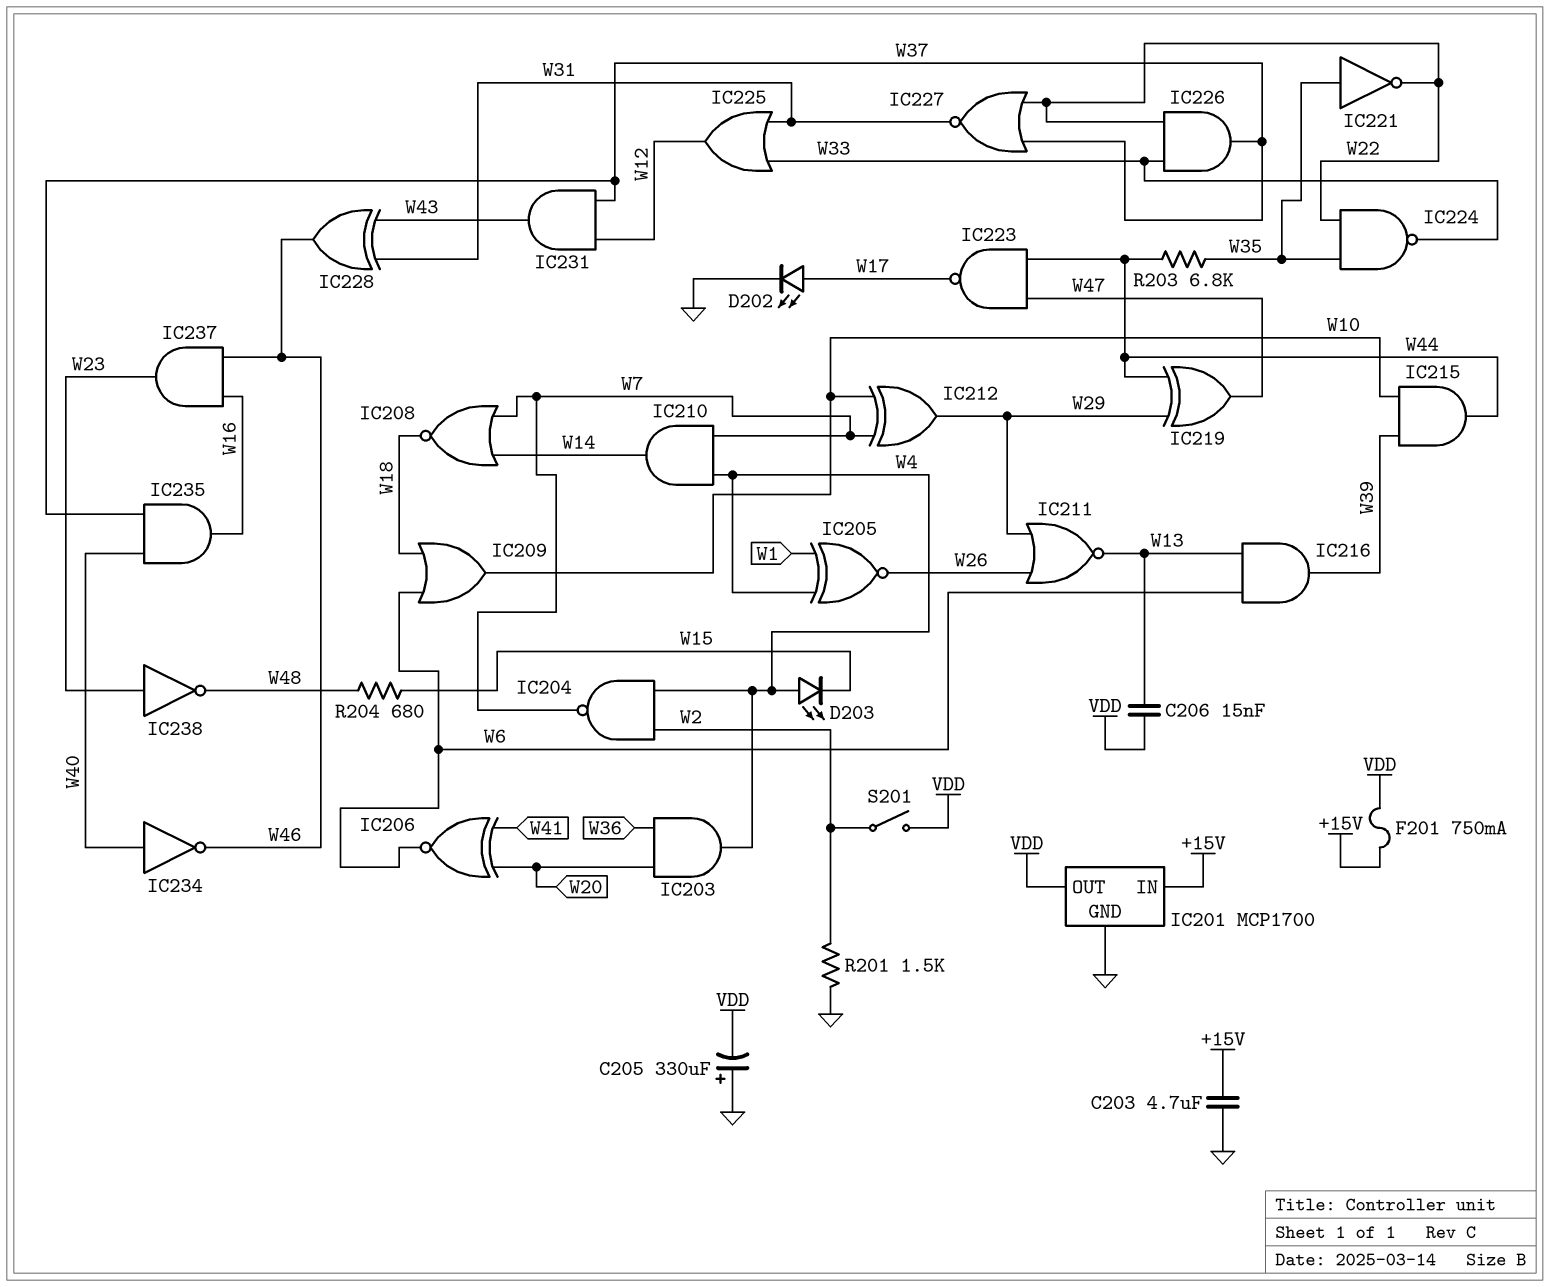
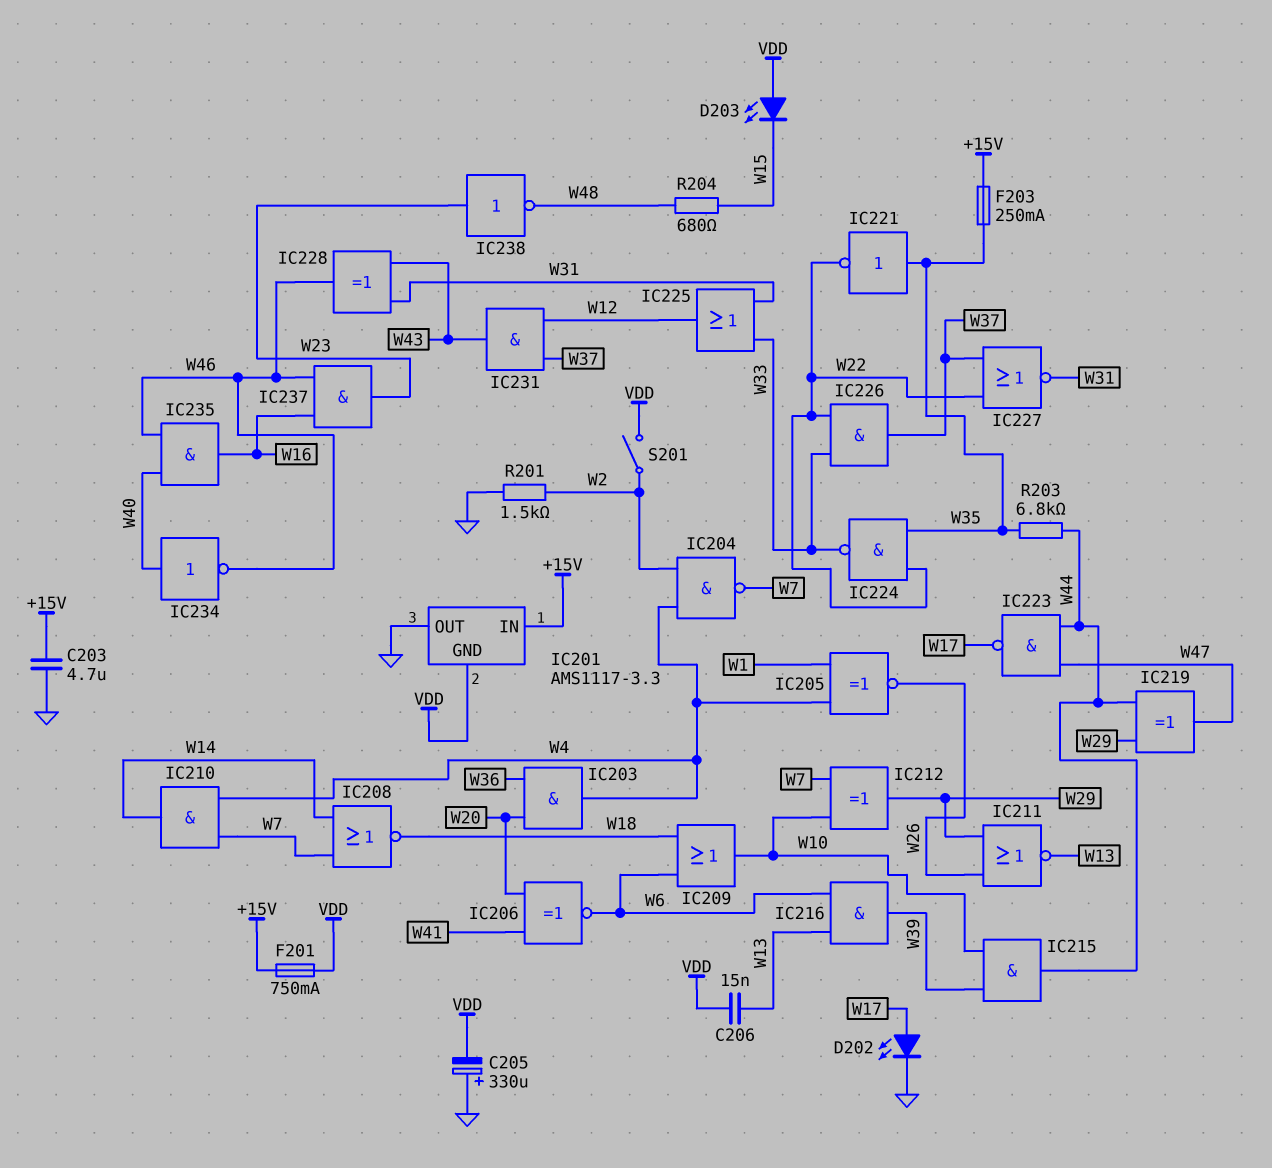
D203: LED (A W4, K W15) -> LED (A VDD, K W15)
F203: none -> 250mA (+15V, W35)
IC201: MCP1700 -> AMS1117-3.3
IC201 pin GND: GND -> VDD
IC201 pin OUT: VDD -> GND
IC235: AND (in W37, in W40, out W16) -> AND (in W40, in W46, out W16)

